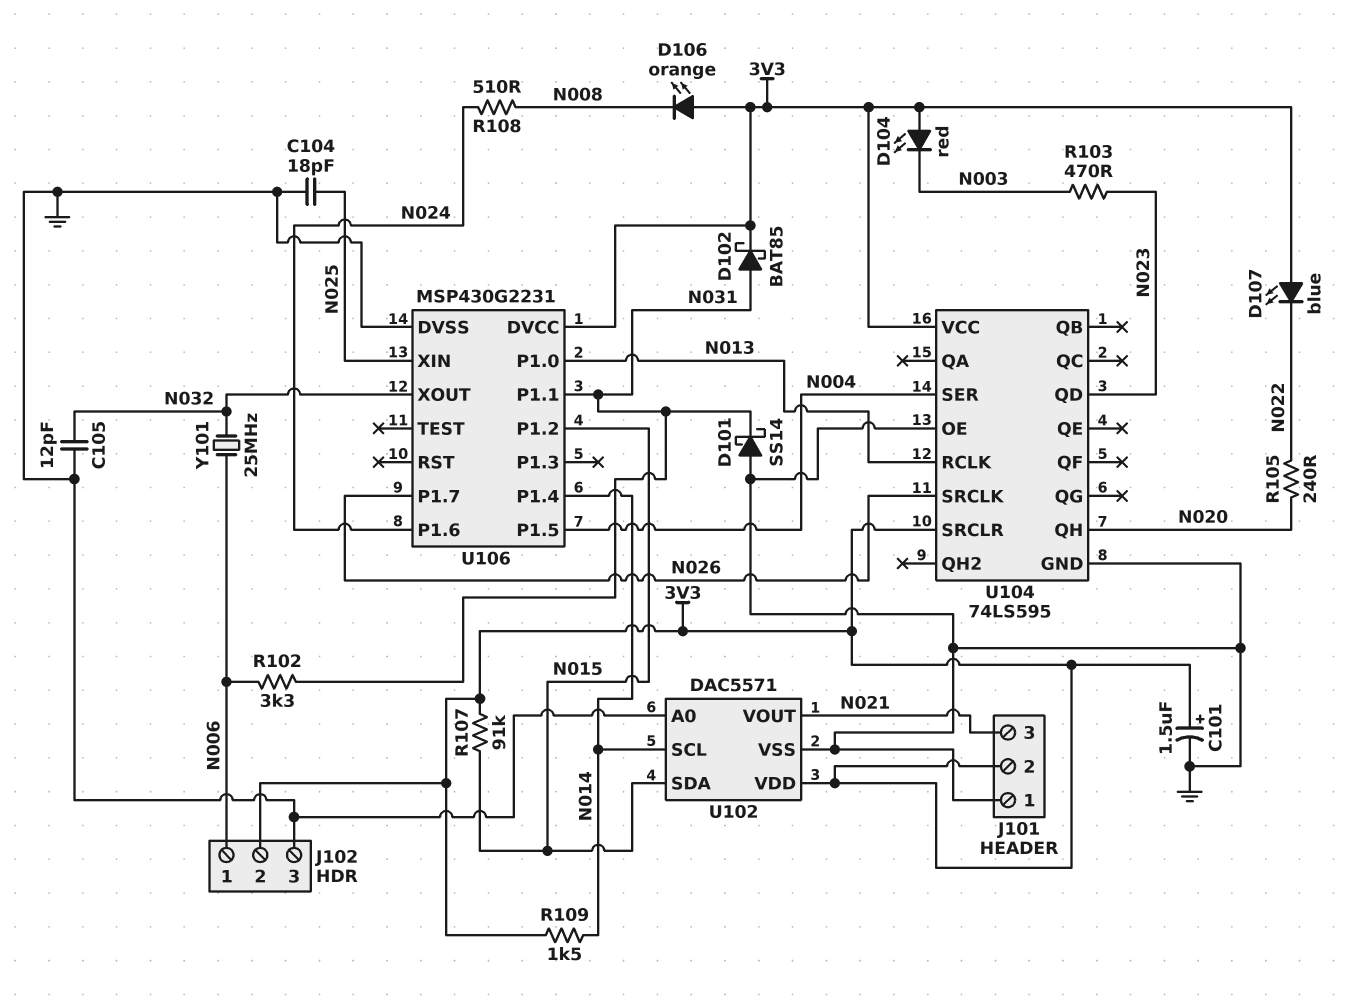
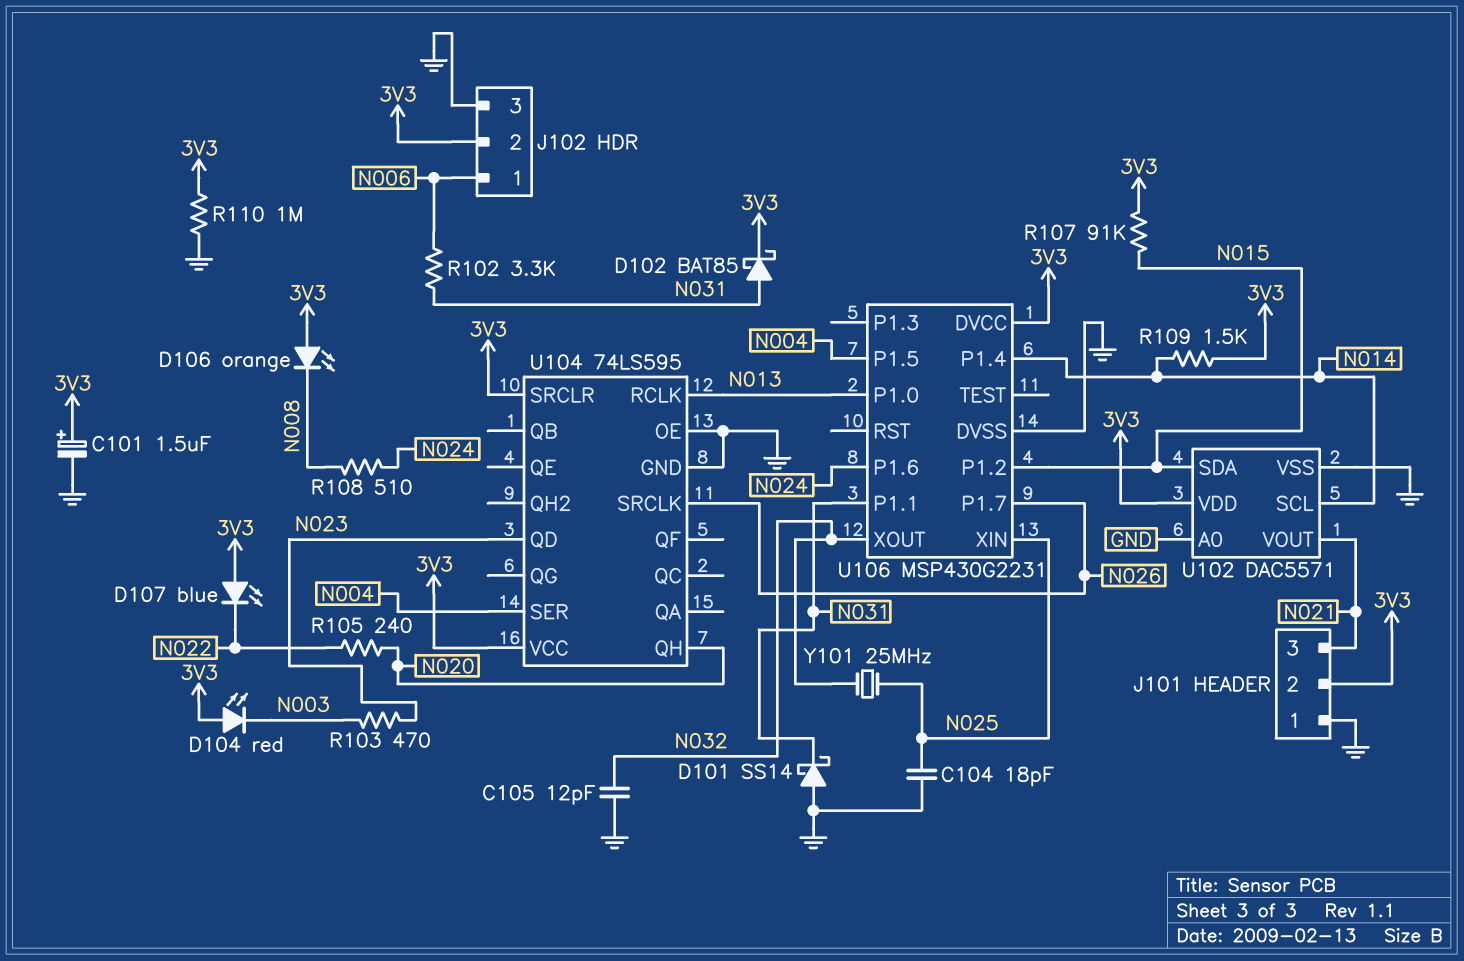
R110: none -> 1M (3V3, GND)
Y101: 25MHz (N006, N032) -> 25MHz (N025, N032)

